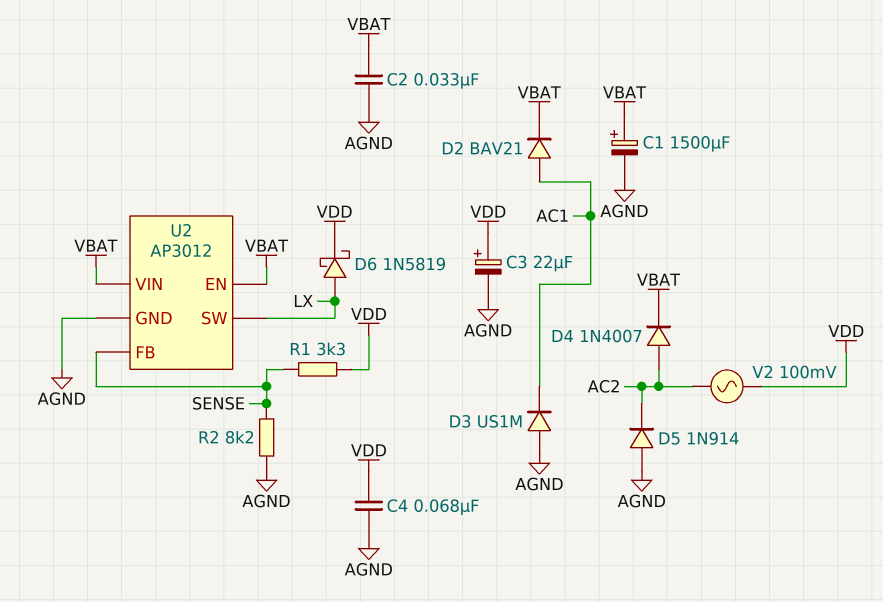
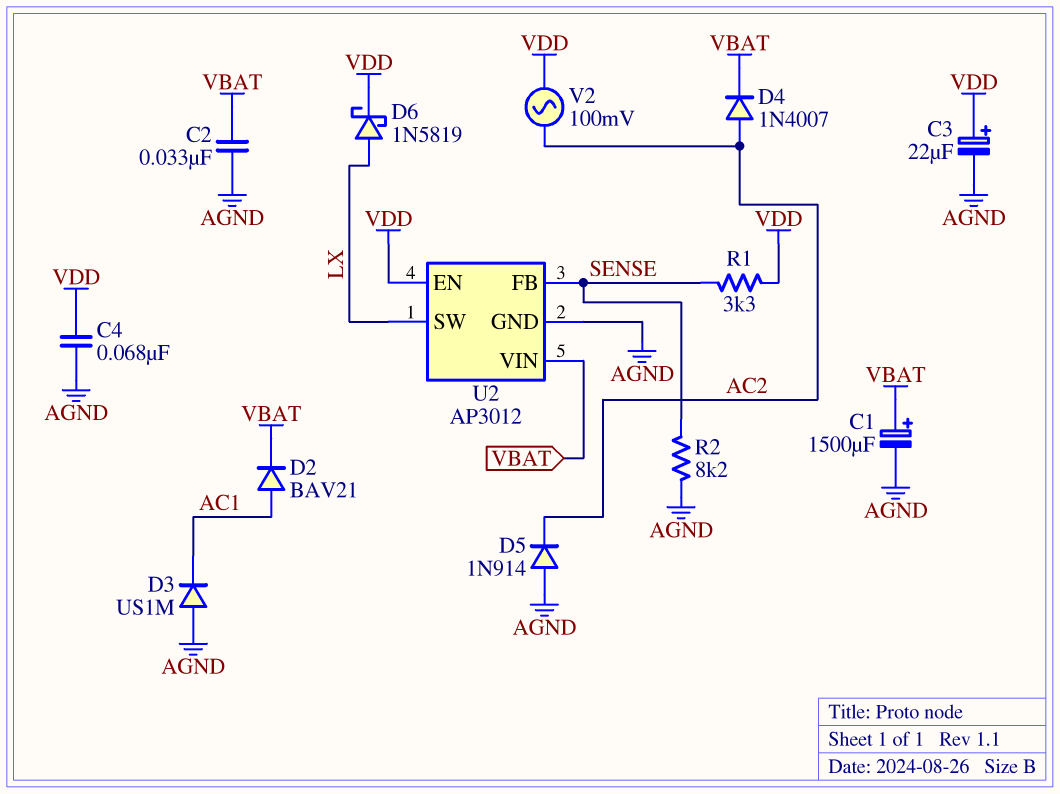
U2 pin EN: VBAT -> VDD

